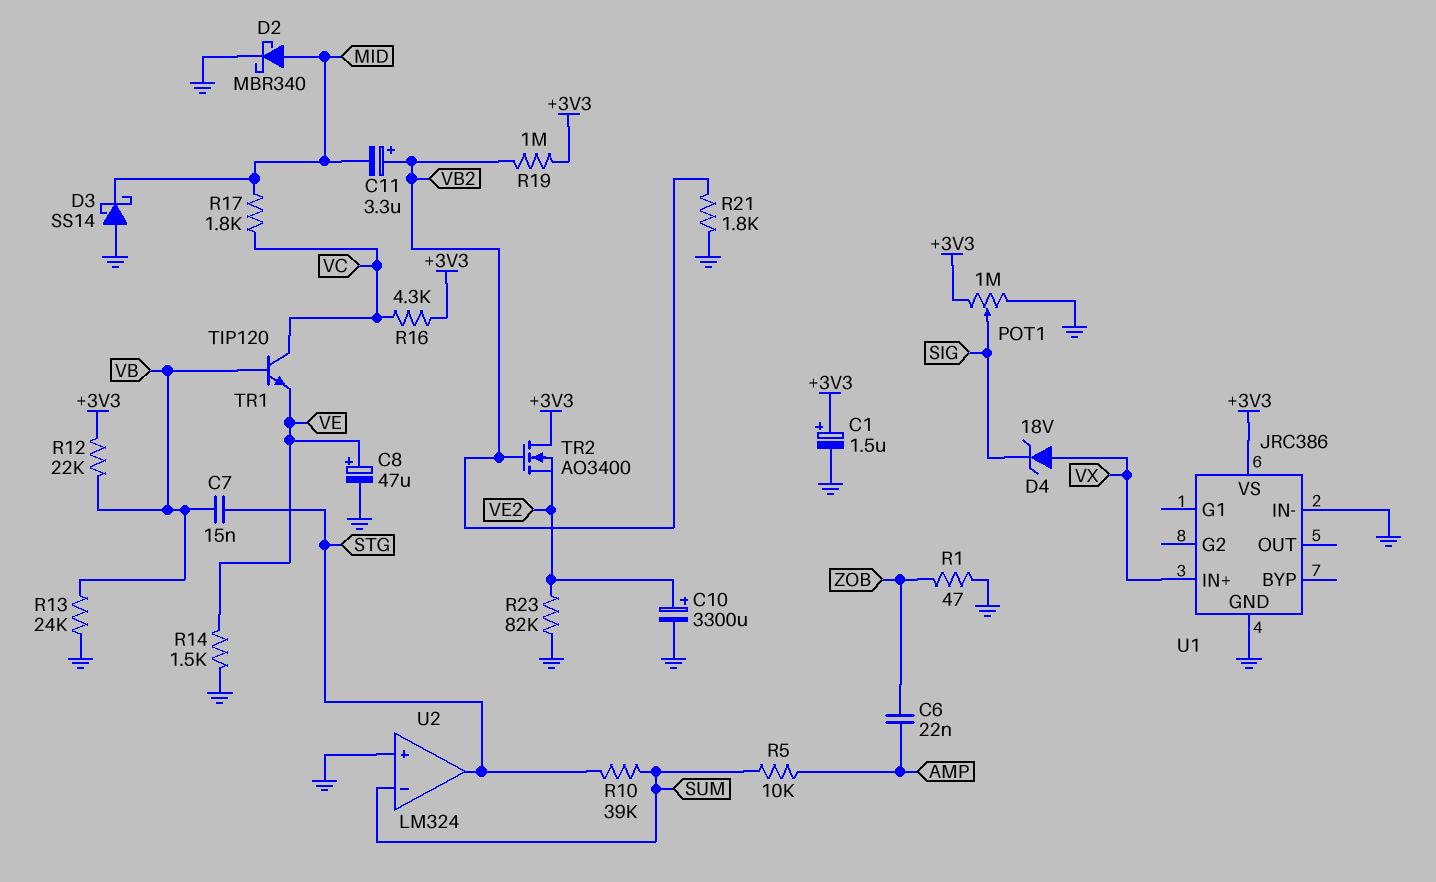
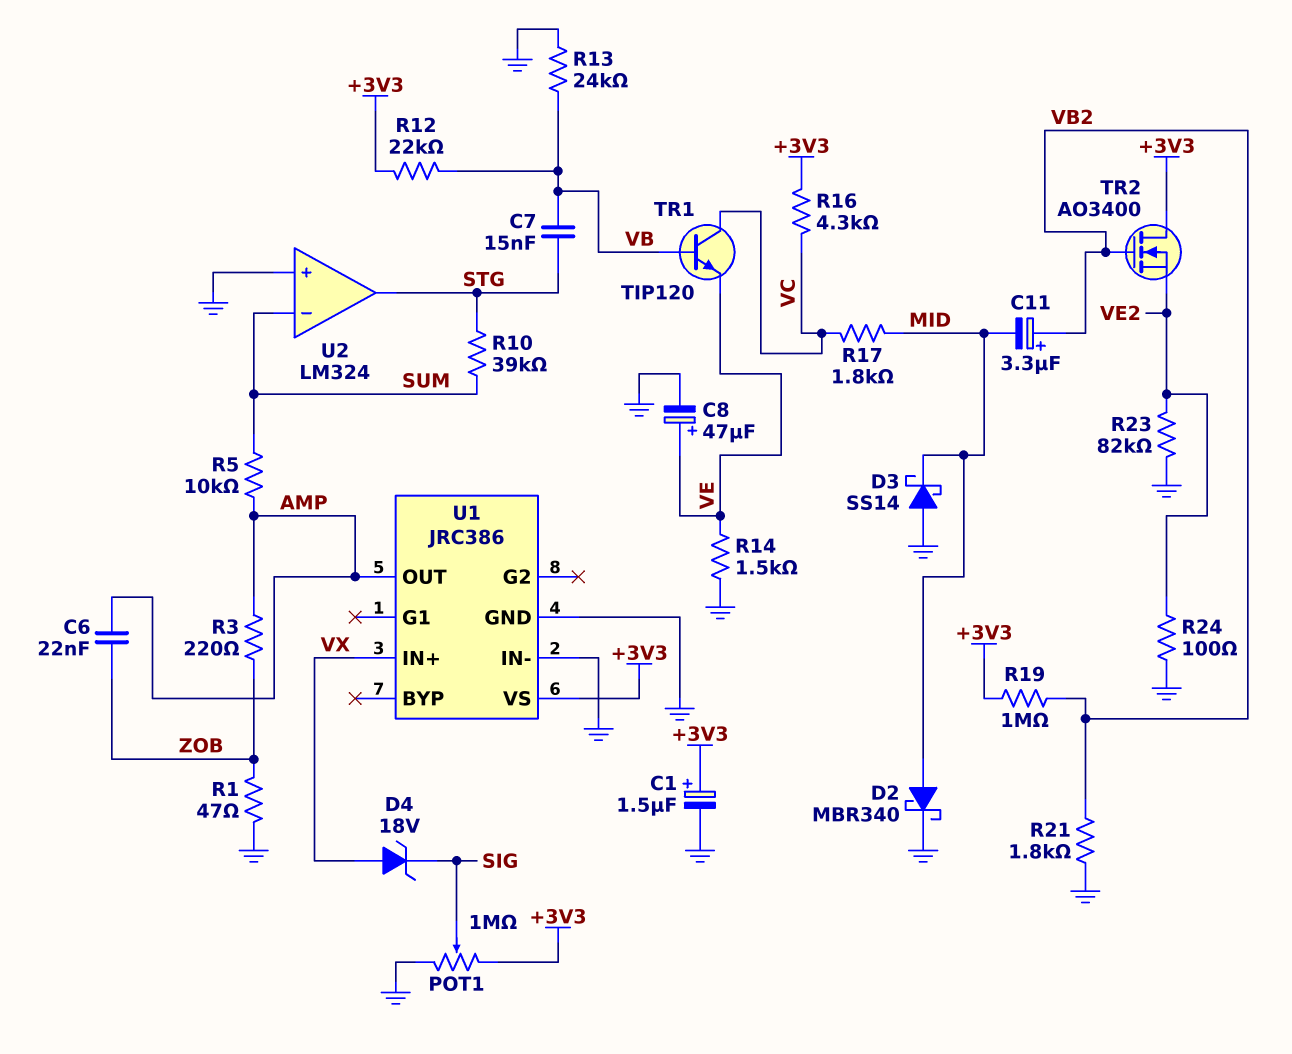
C10: 3300uF (plus VE2, minus GND) -> none
R3: none -> 220 (AMP, ZOB)
R24: none -> 100 (GND, VE2)
U1 pin OUT: none -> AMP

